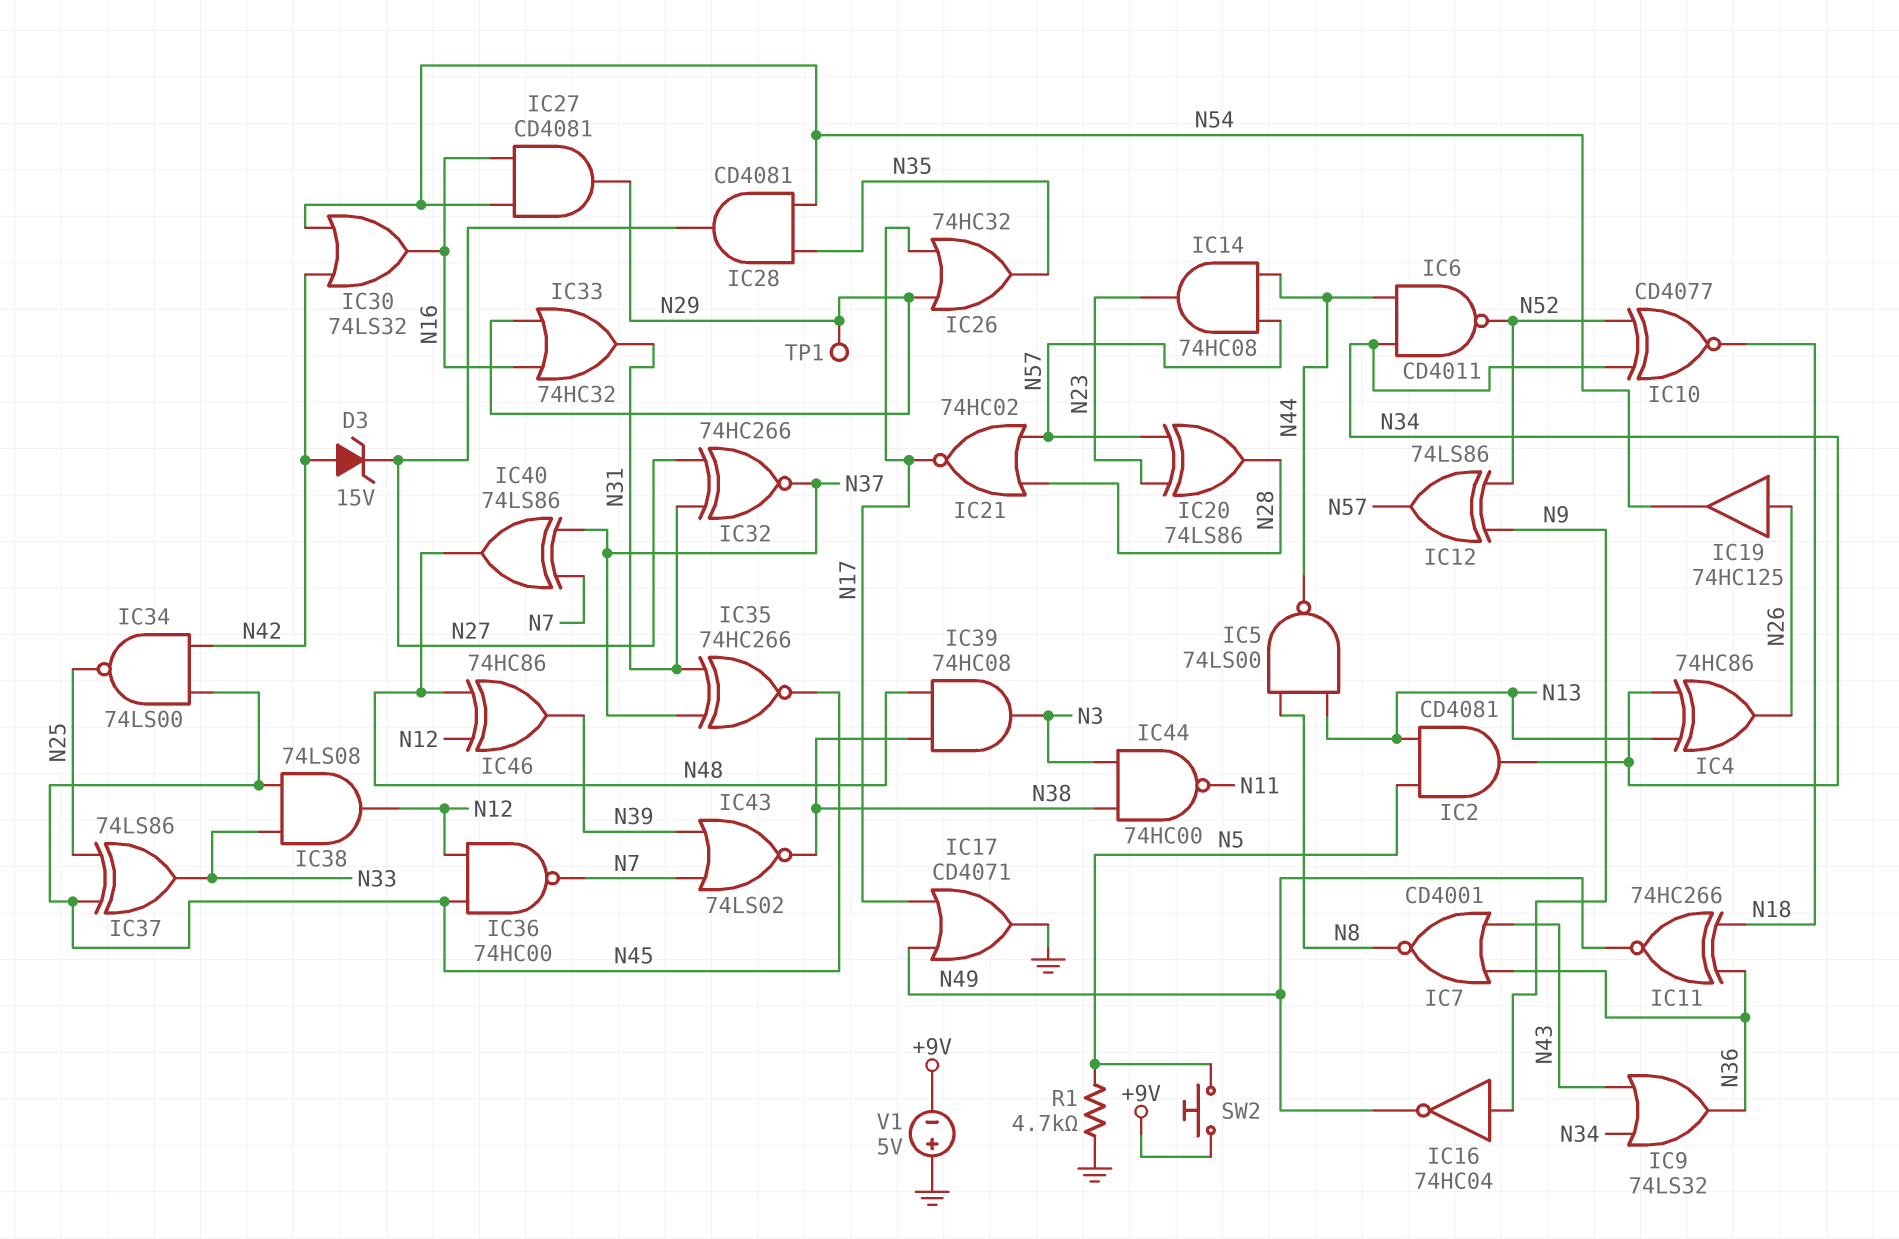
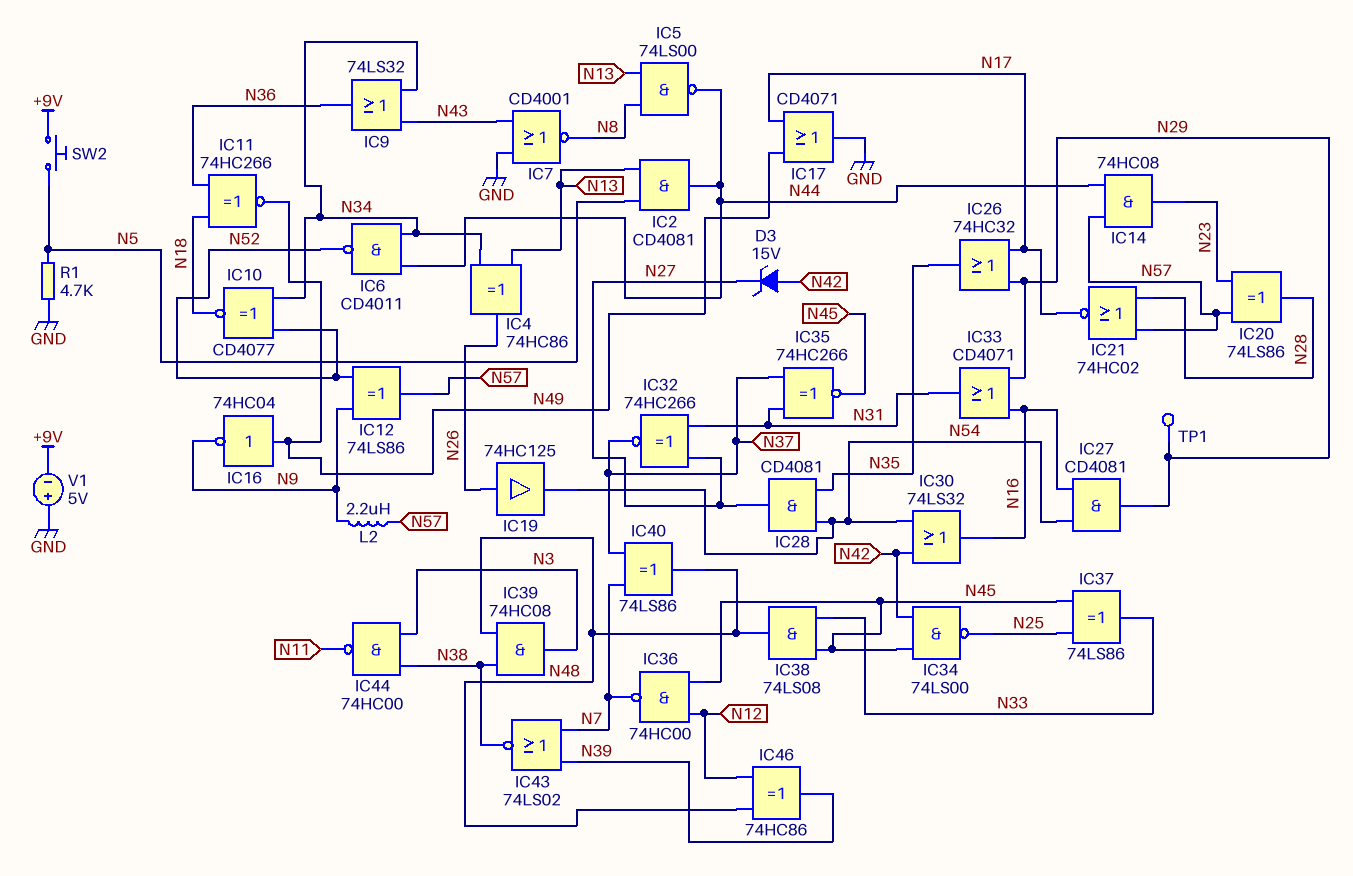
IC2: AND CD4081 (in N5, in N13, out N34) -> AND CD4081 (in N5, in N13, out N44)
IC7: NOR CD4001 (in N36, in N43, out N8) -> NOR CD4001 (in GND, in N43, out N8)
IC16: NOT 74HC04 (in N9, out N49) -> NOT 74HC04 (in N49, out N9)
IC33: OR 74HC32 (in N16, in N29, out N31) -> OR CD4071 (in N16, in N29, out N31)
IC38: AND 74LS08 (in N33, in N45, out N12) -> AND 74LS08 (in N33, in N45, out N48)
L2: none -> 2.2uH (N9, N57)

